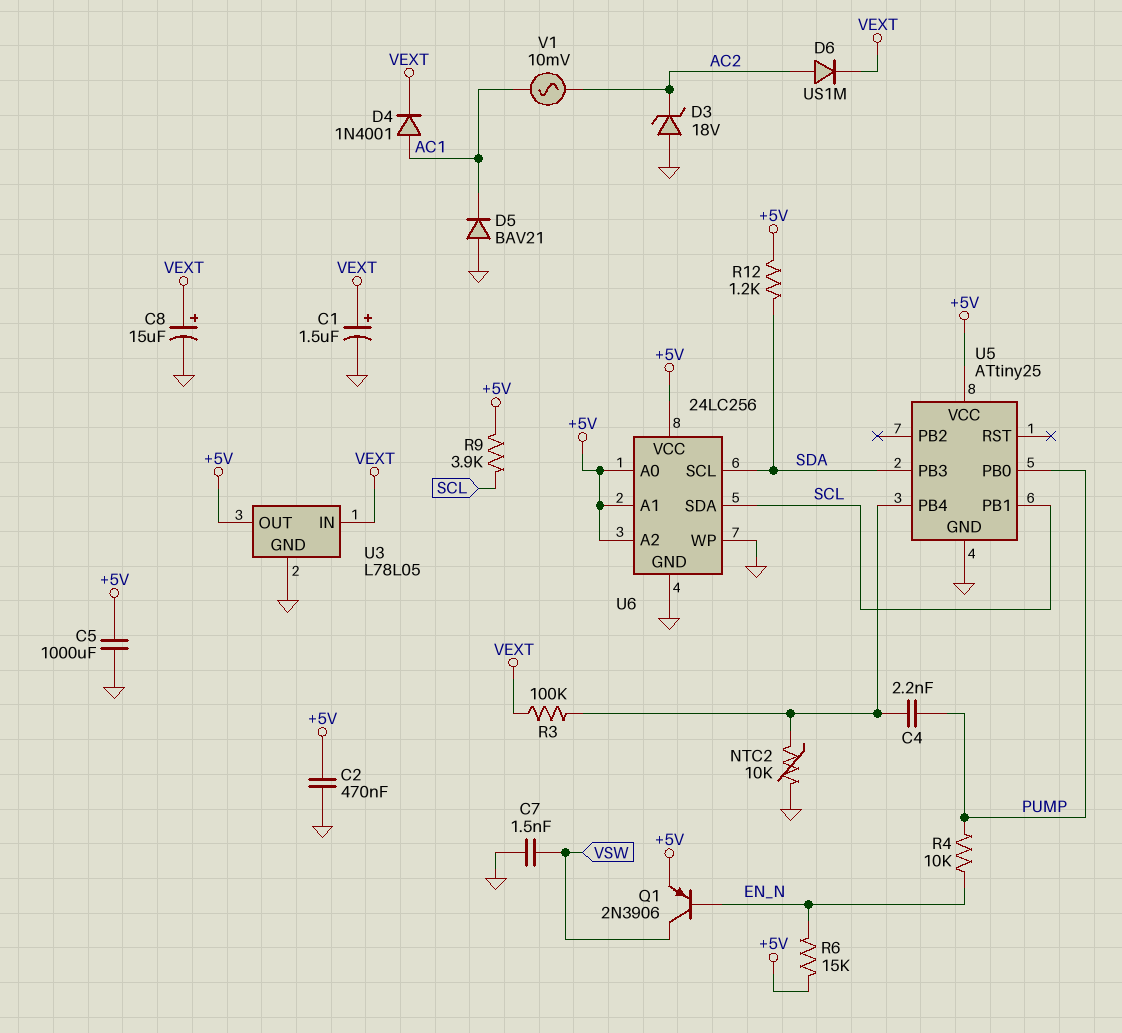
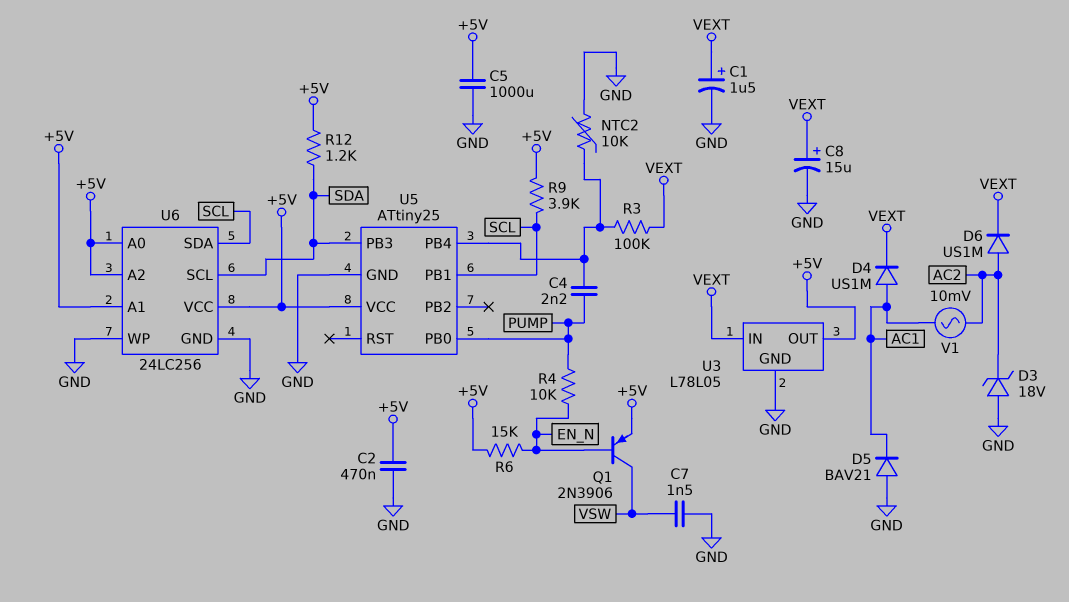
D4: diode 1N4001 (A AC1, K VEXT) -> diode US1M (A AC1, K VEXT)

